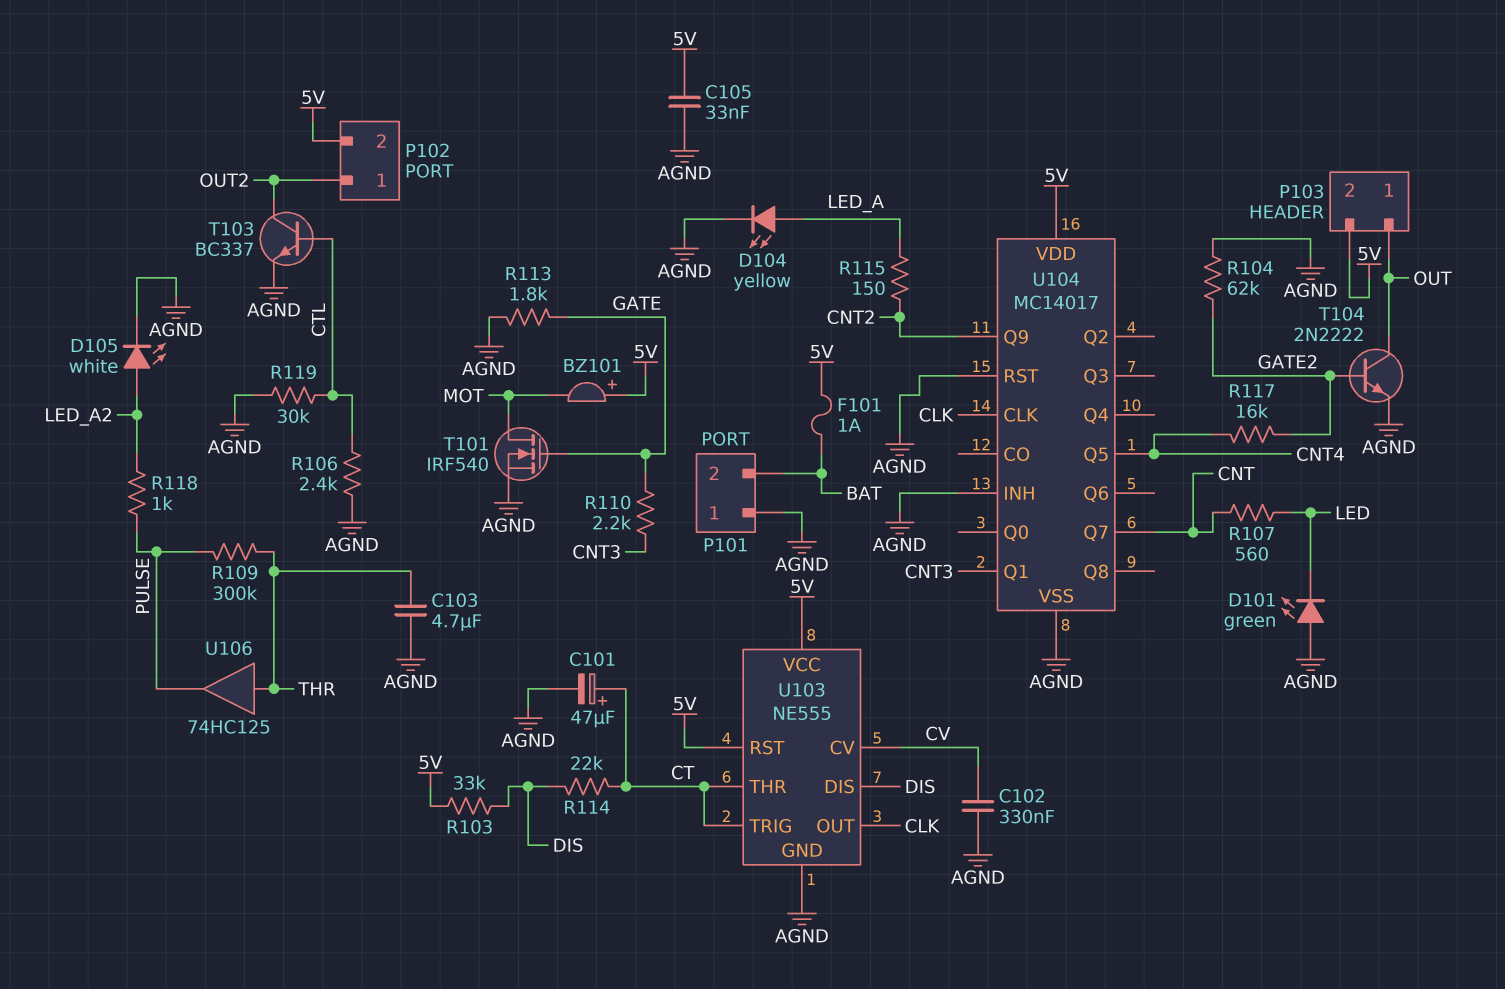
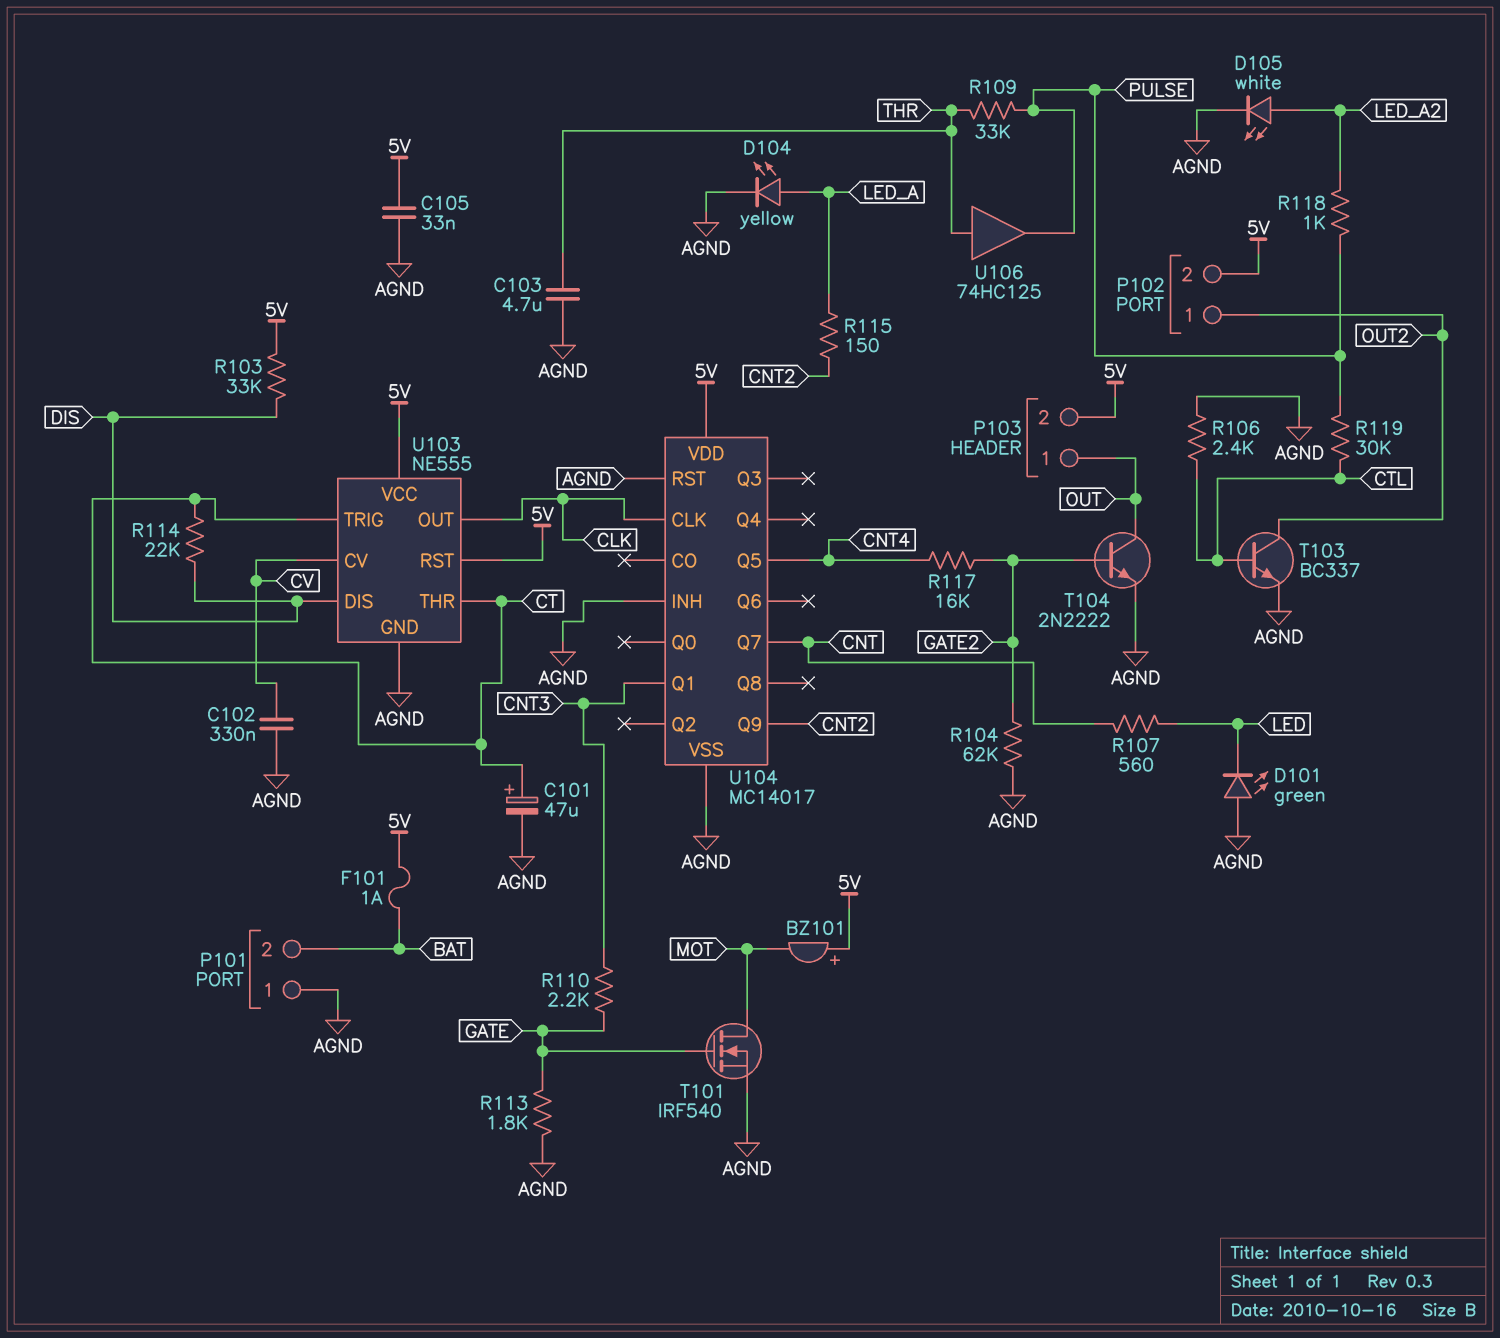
R109: 300k (PULSE, THR) -> 33k (PULSE, THR)
R119: 30k (AGND, CTL) -> 30k (CTL, PULSE)

